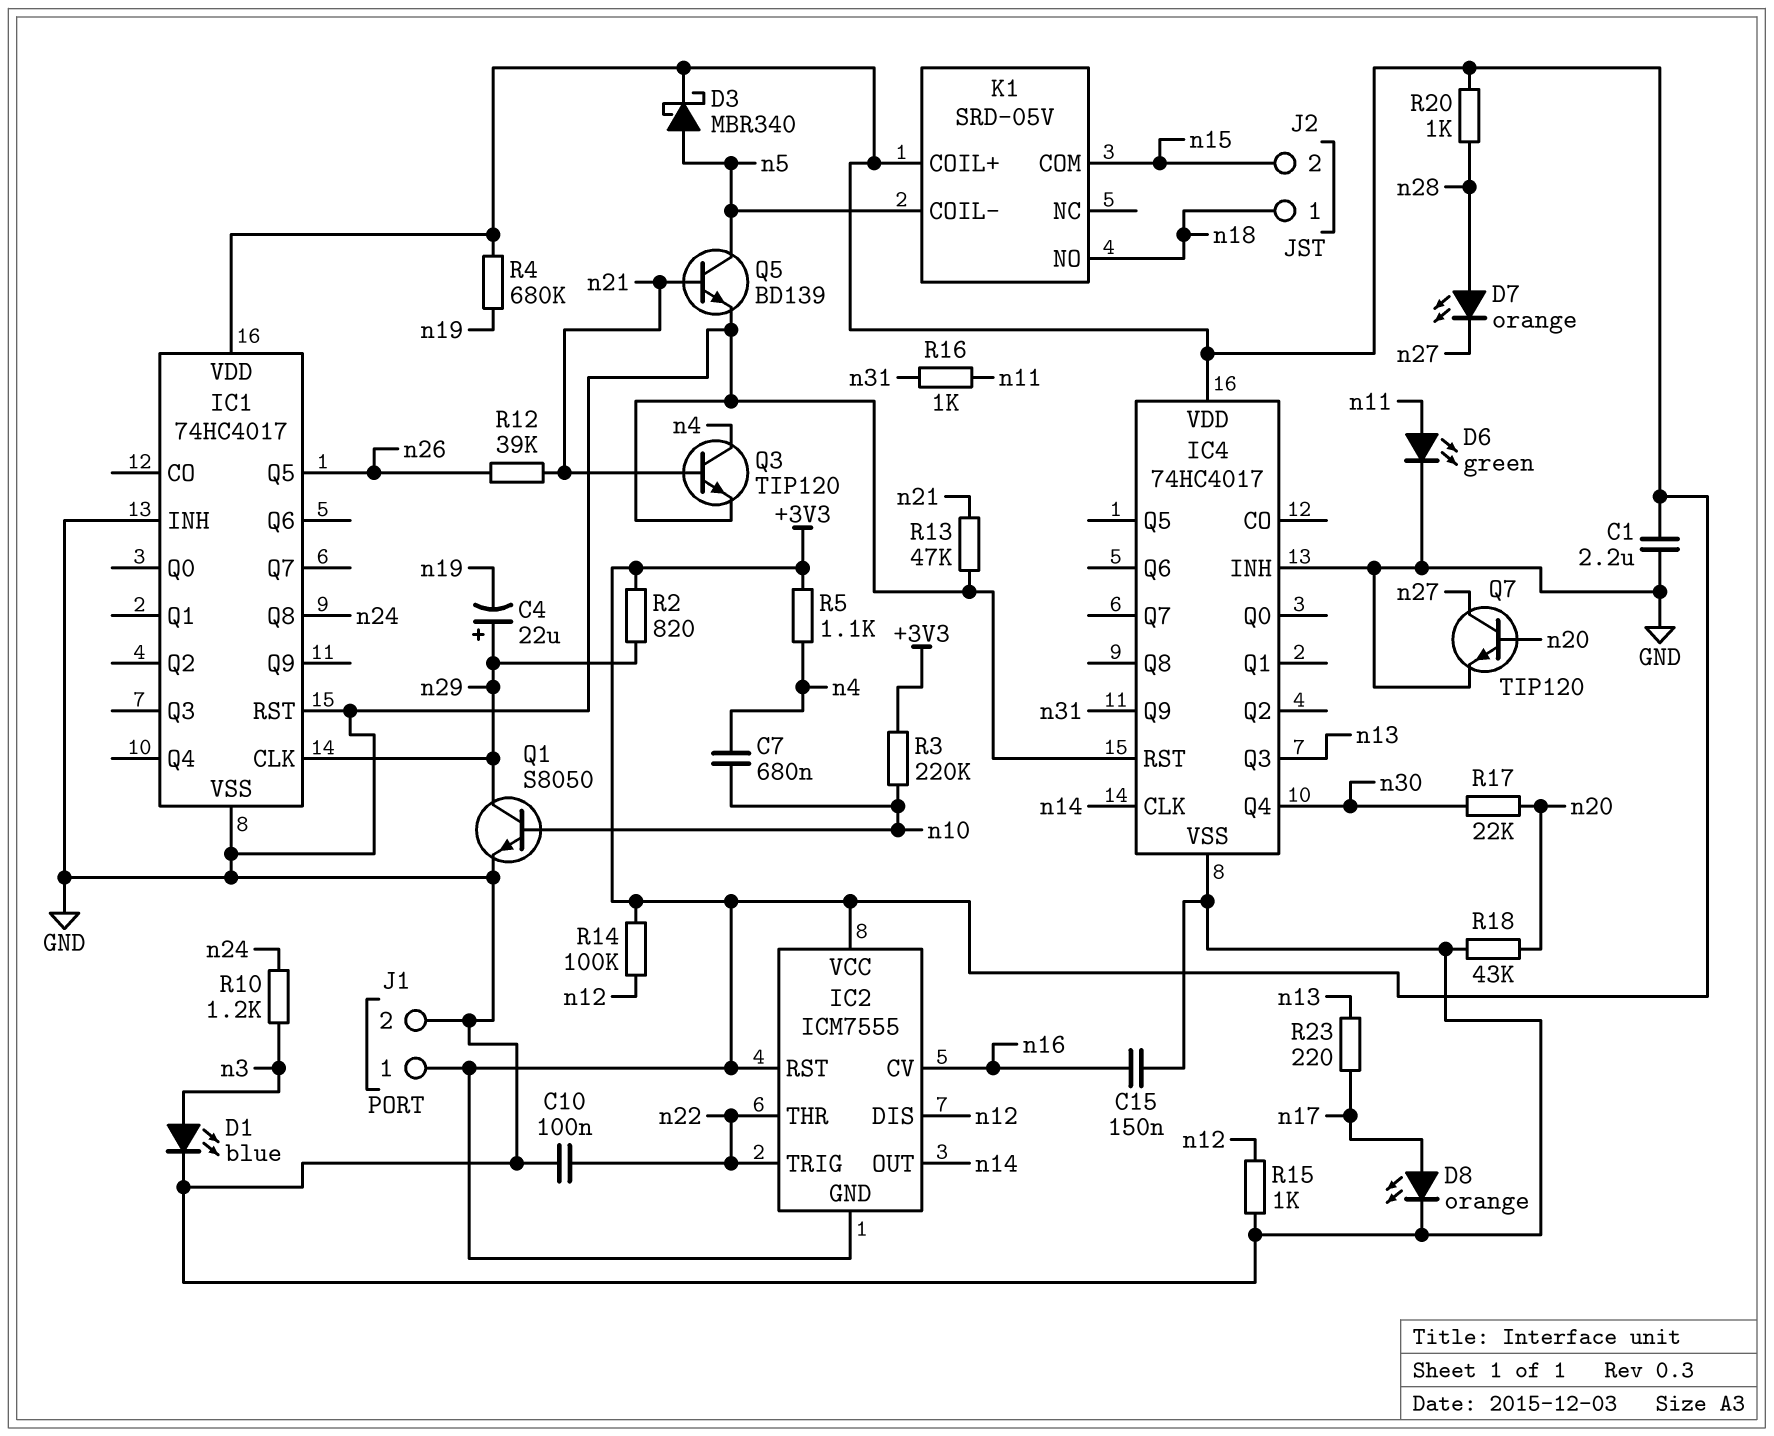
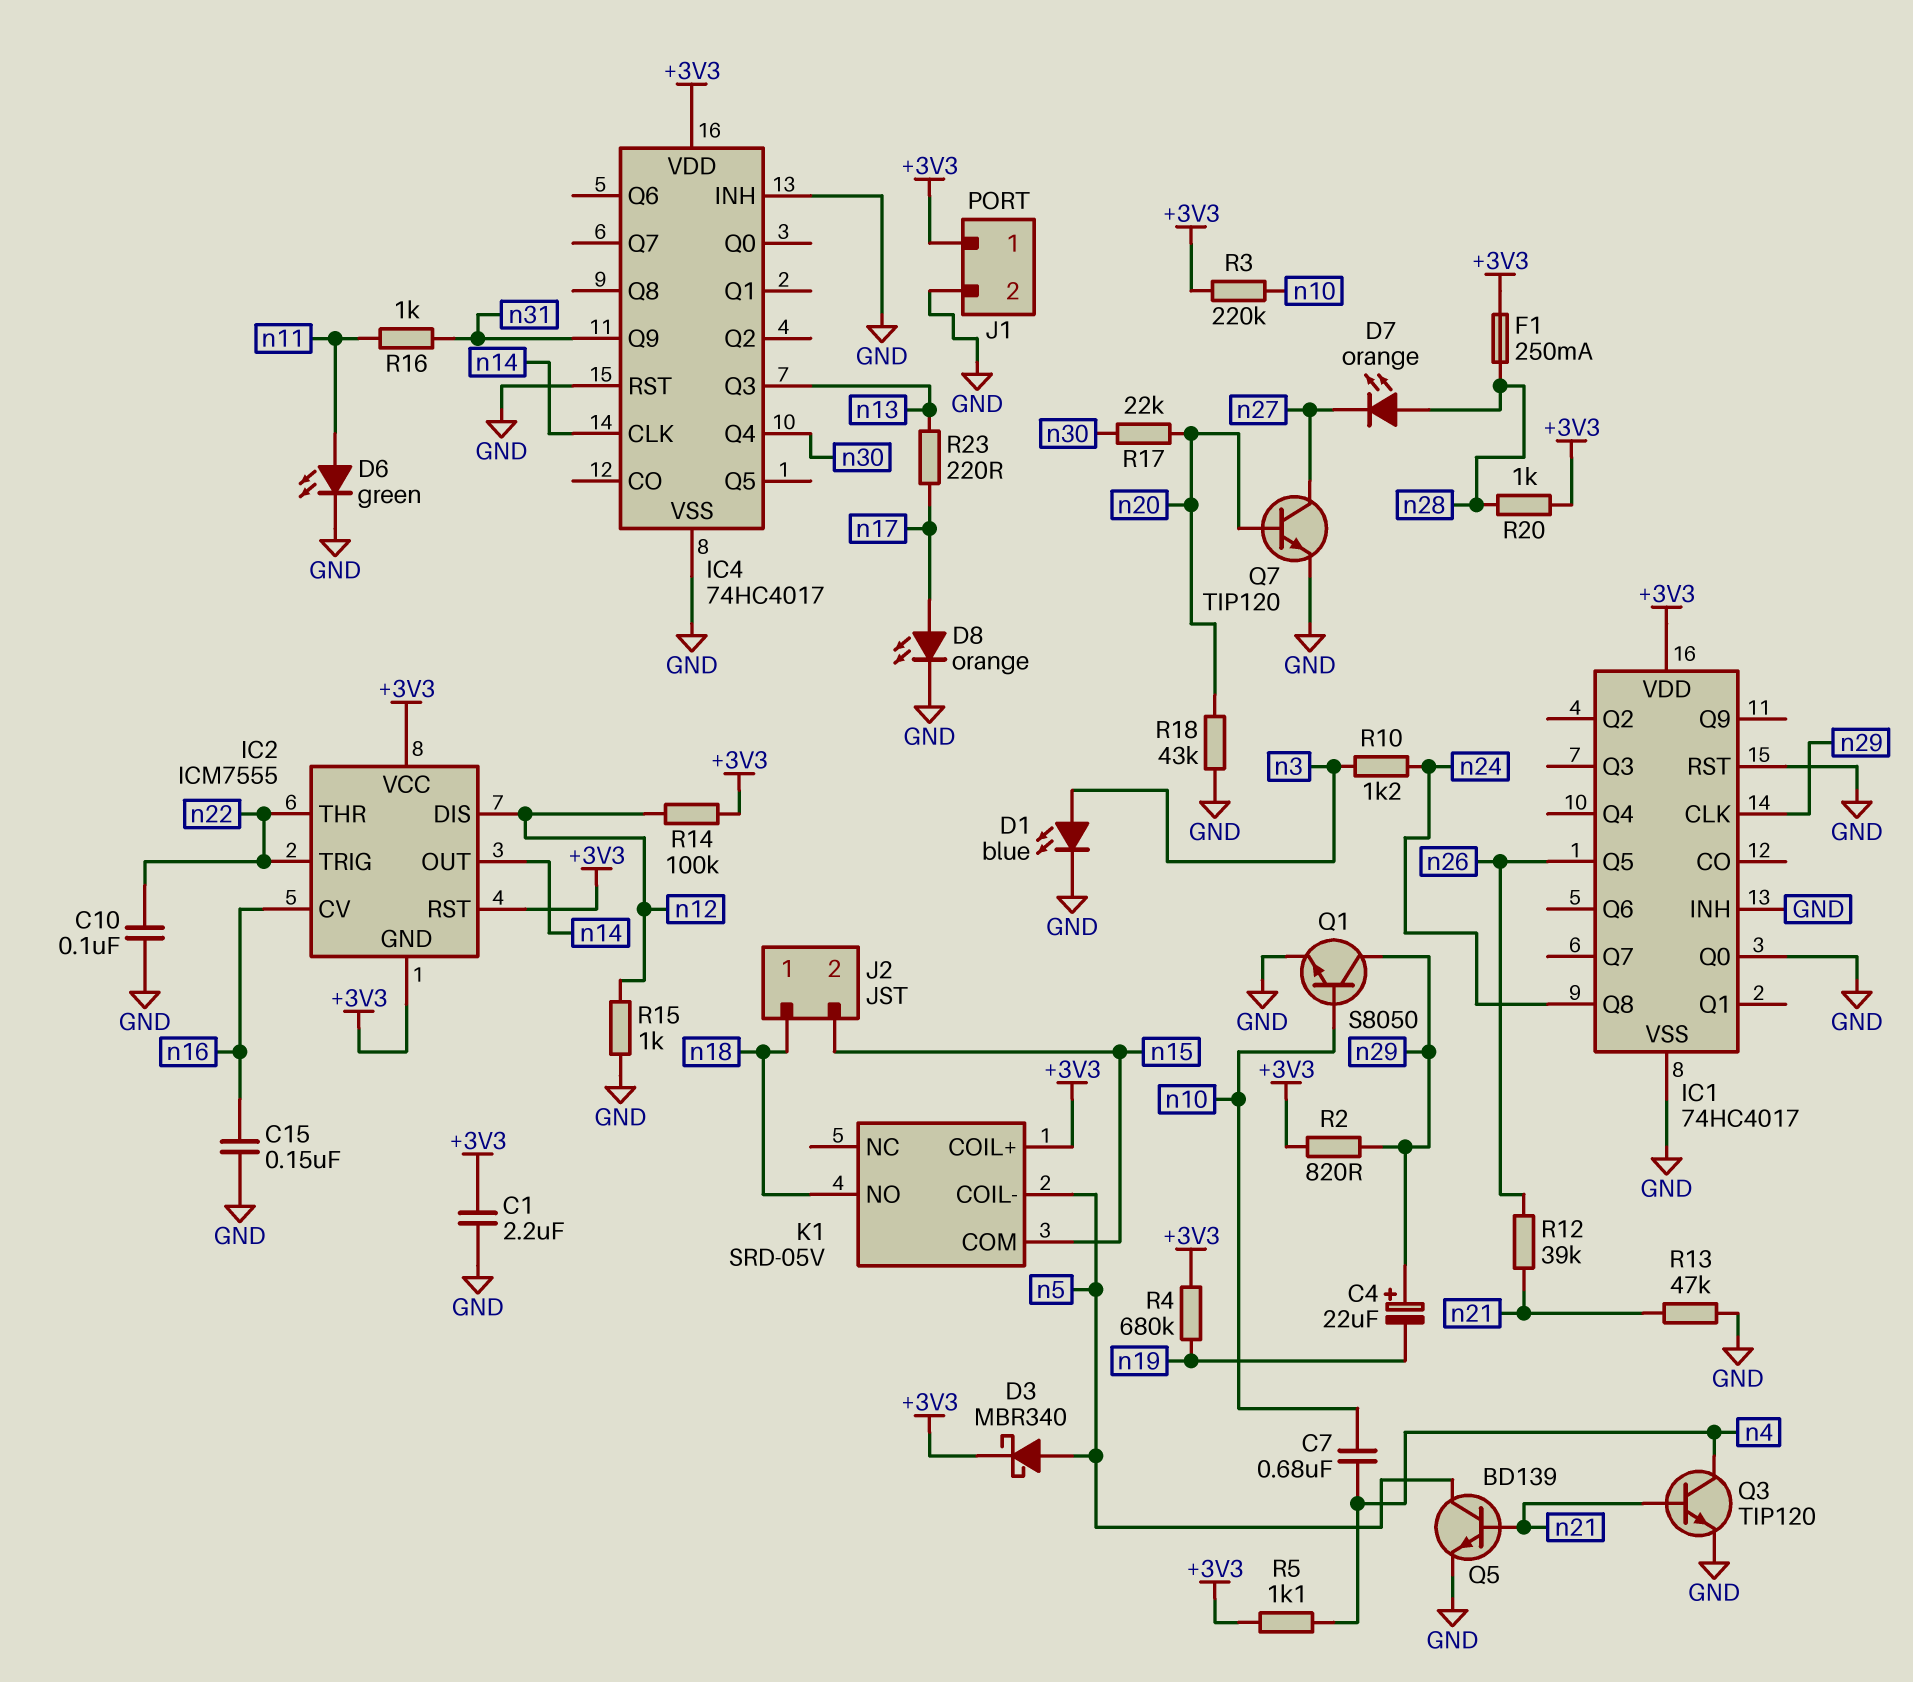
F1: none -> 250mA (+3V3, n28)
IC1 pin Q0: none -> GND

